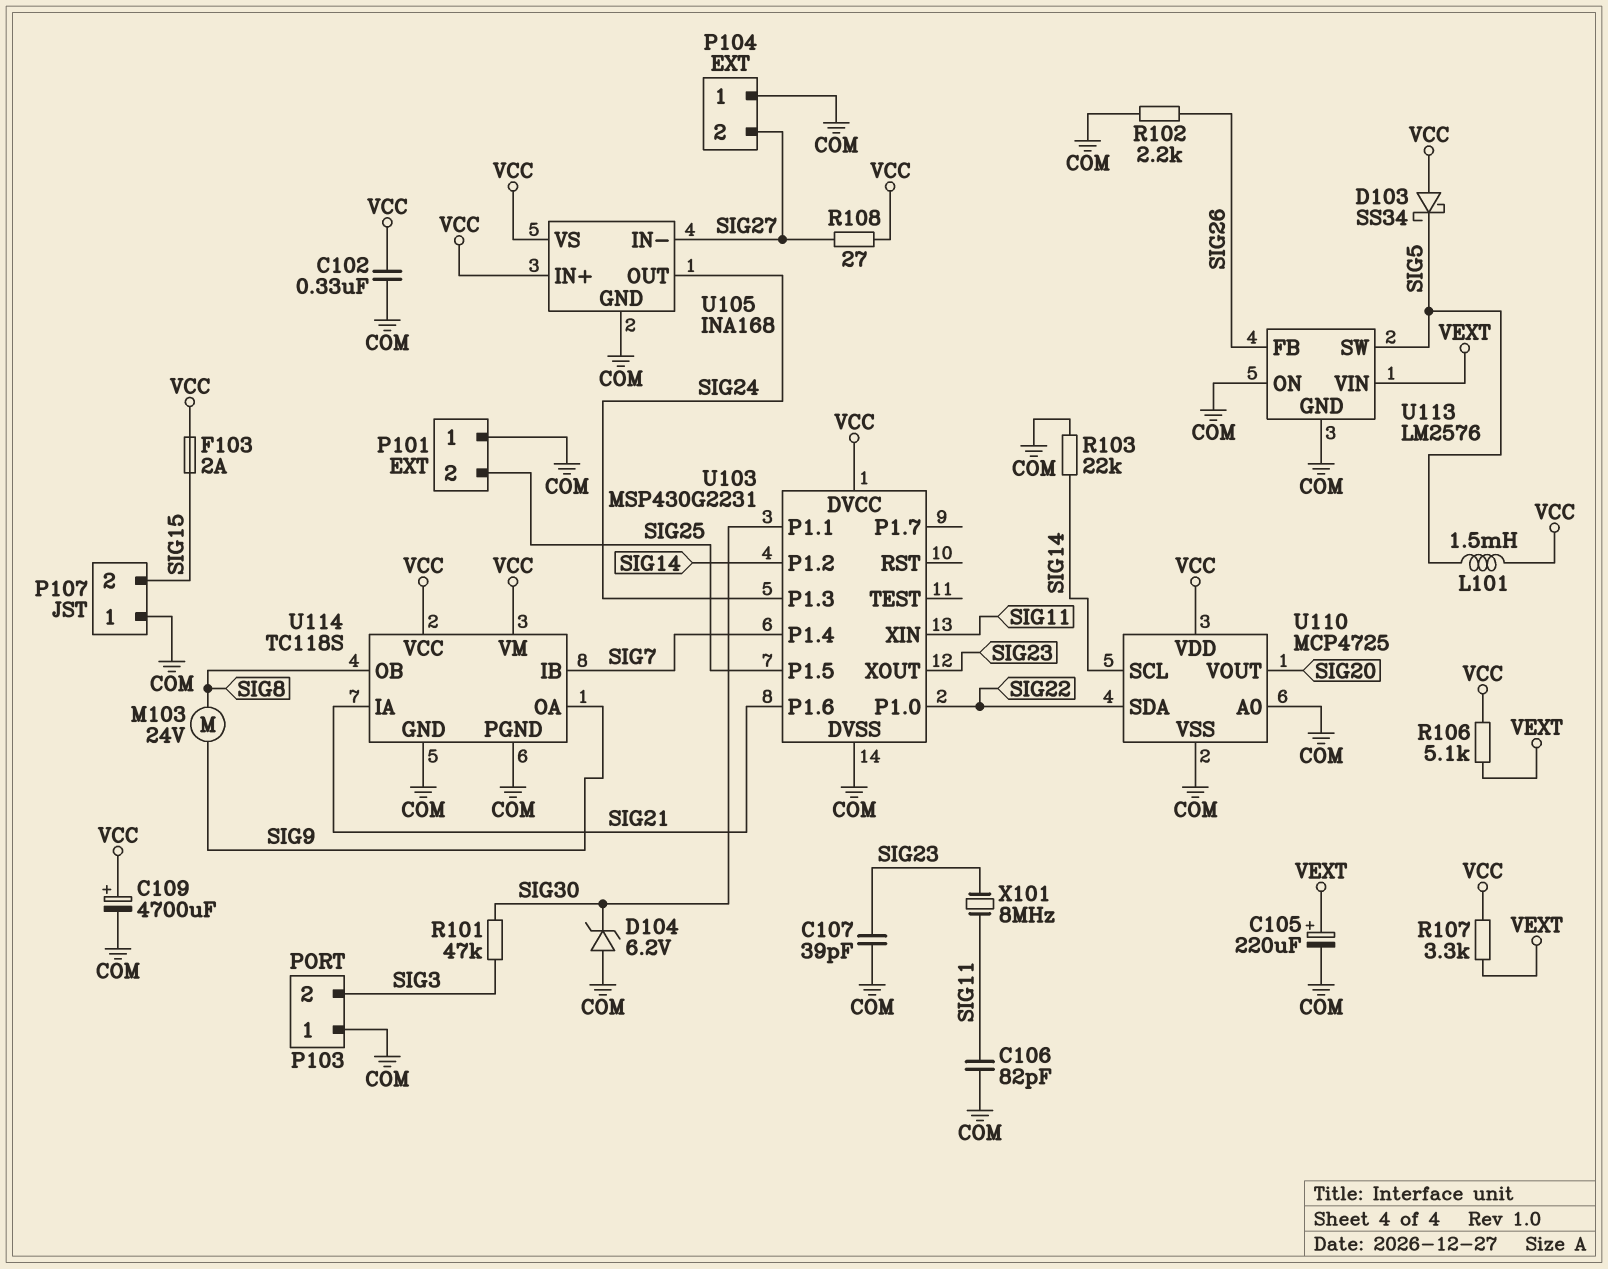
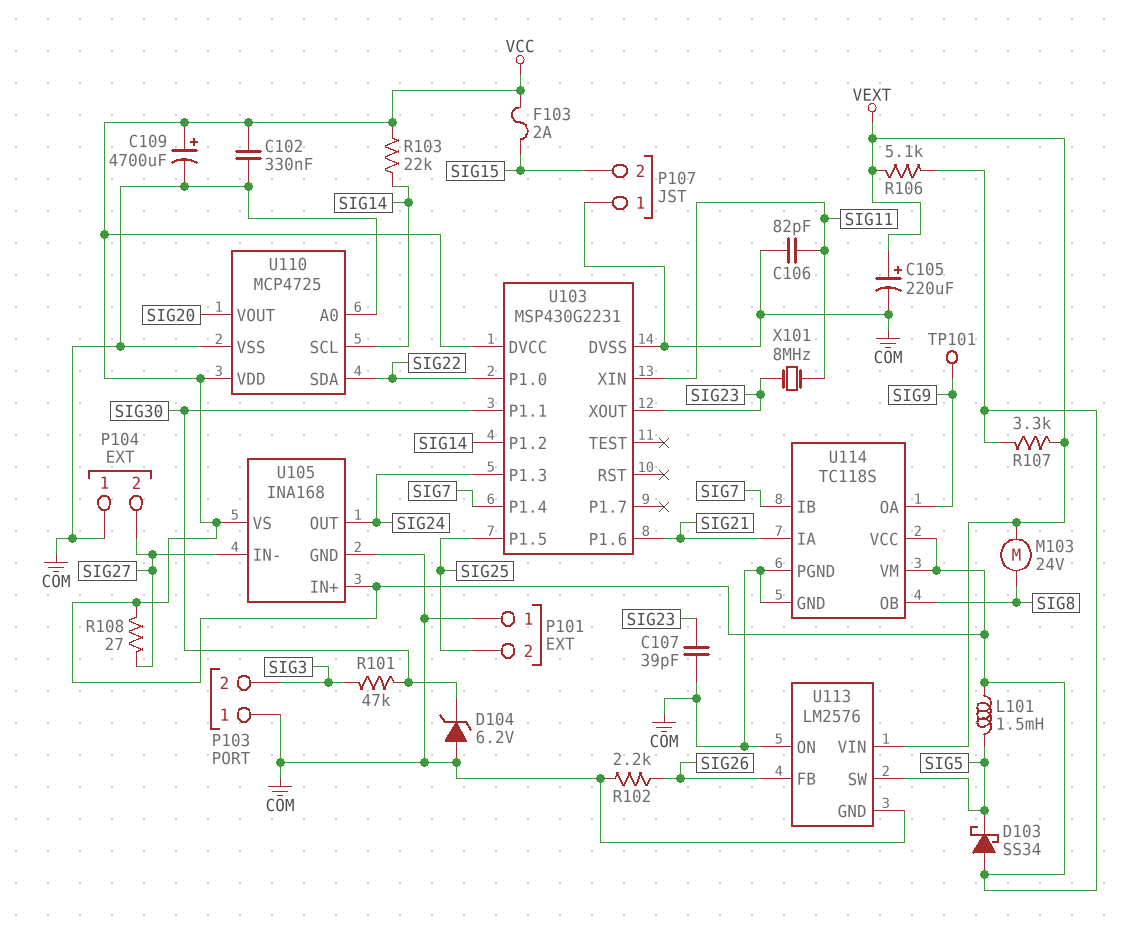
M103: motor 24V (SIG8, SIG9) -> motor 24V (SIG8, VEXT)
R103: 22k (COM, SIG14) -> 22k (SIG14, VCC)
TP101: none -> test point (SIG9)

